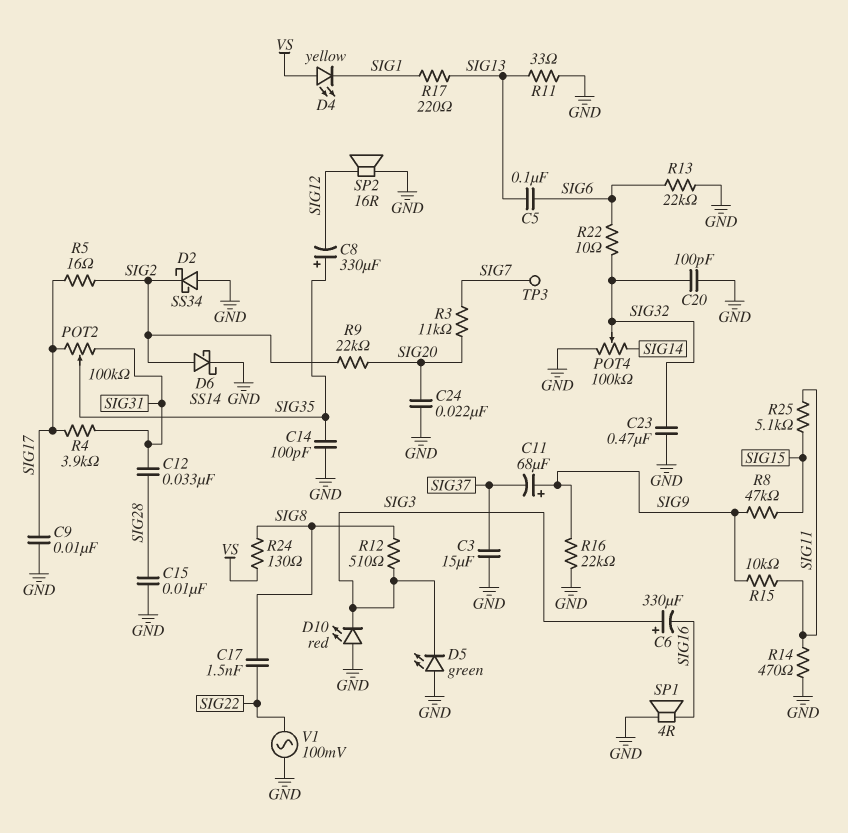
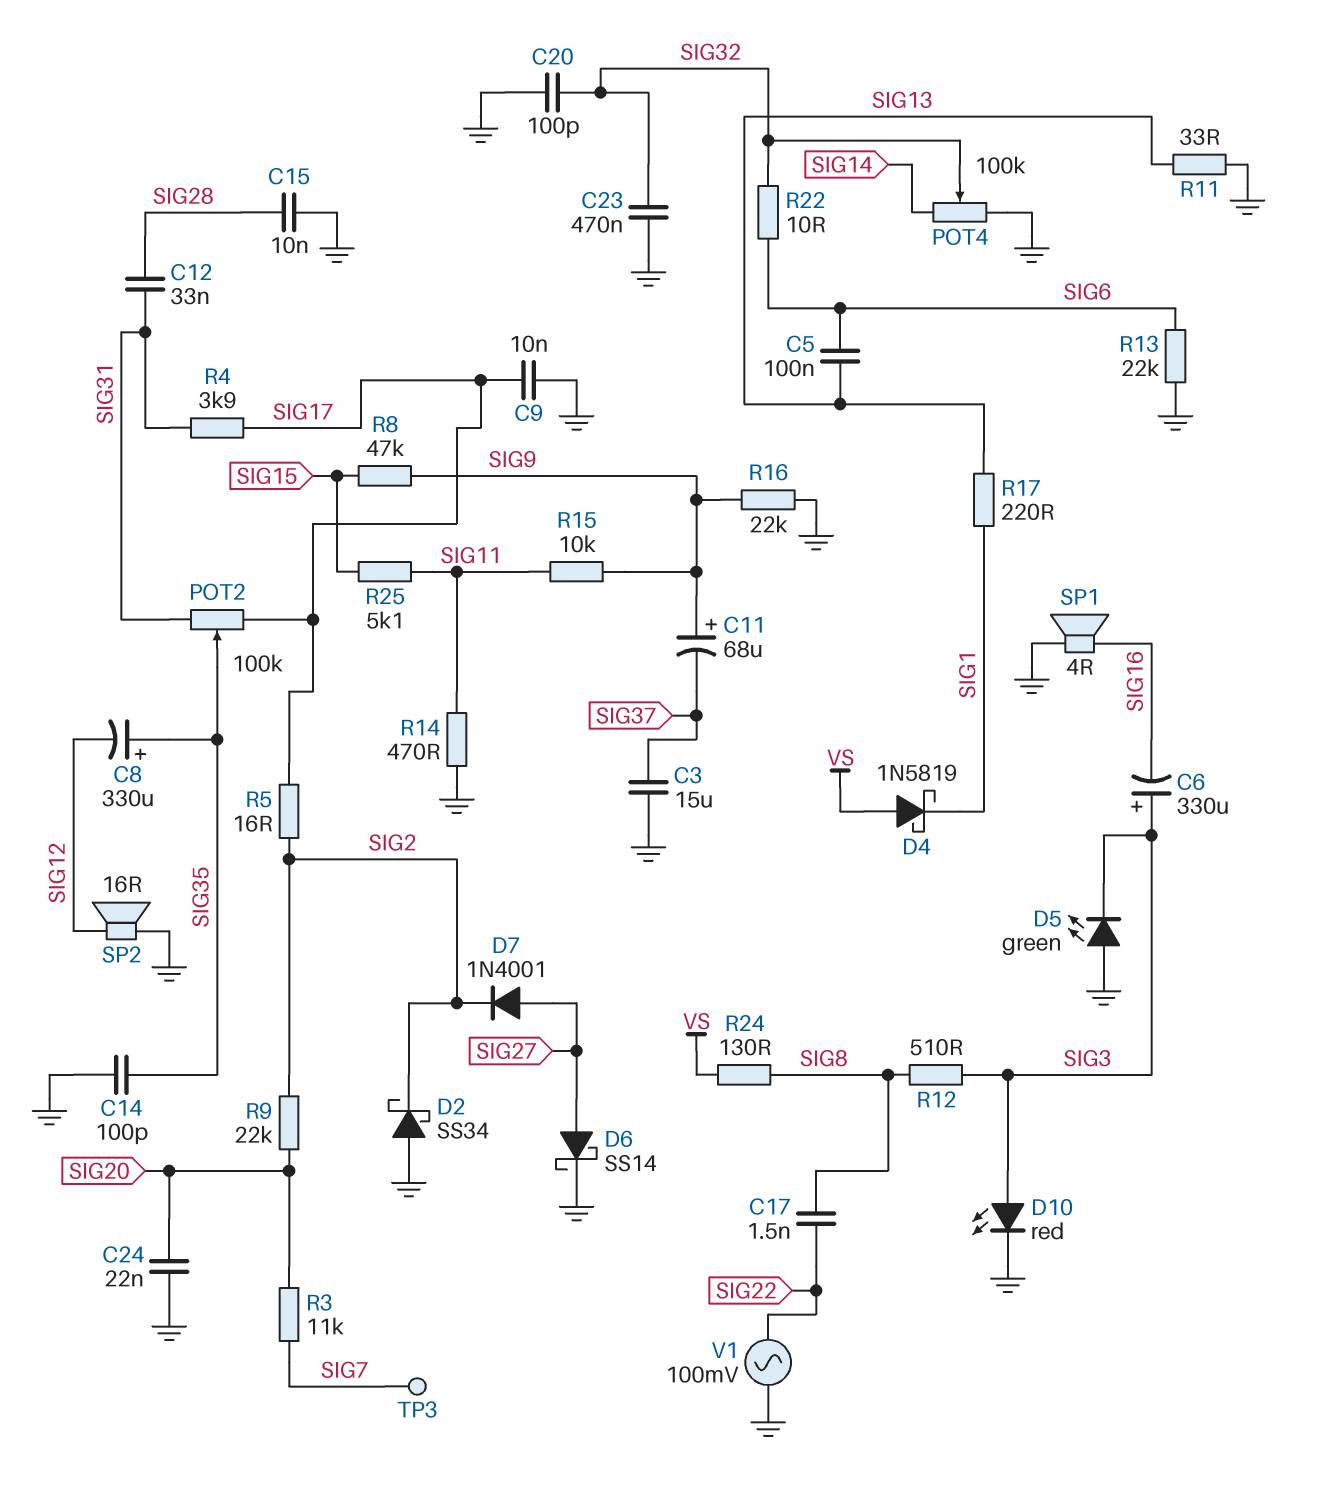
D4: LED yellow (A VS, K SIG1) -> schottky 1N5819 (A VS, K SIG1)
D6: schottky SS14 (A SIG2, K GND) -> schottky SS14 (A SIG27, K GND)
D7: none -> diode 1N4001 (A SIG27, K SIG2)
D10: LED red (A GND, K SIG3) -> LED red (A SIG3, K GND)

